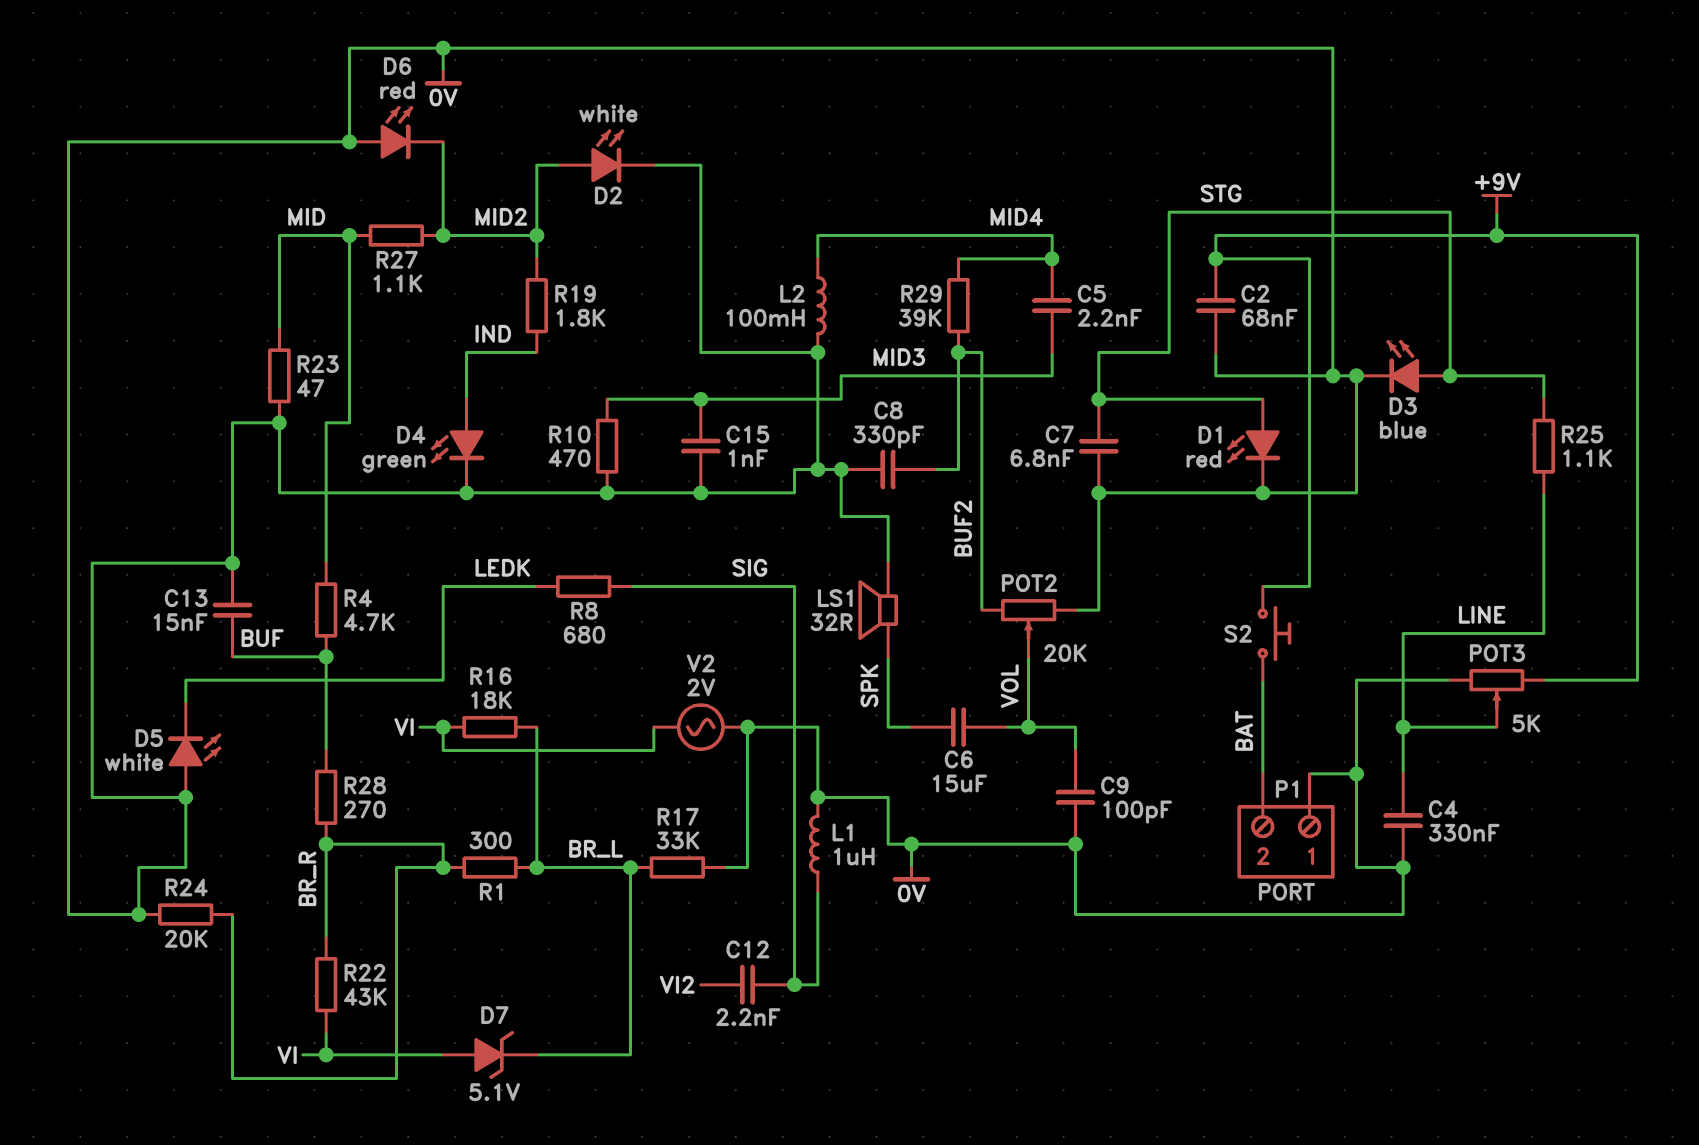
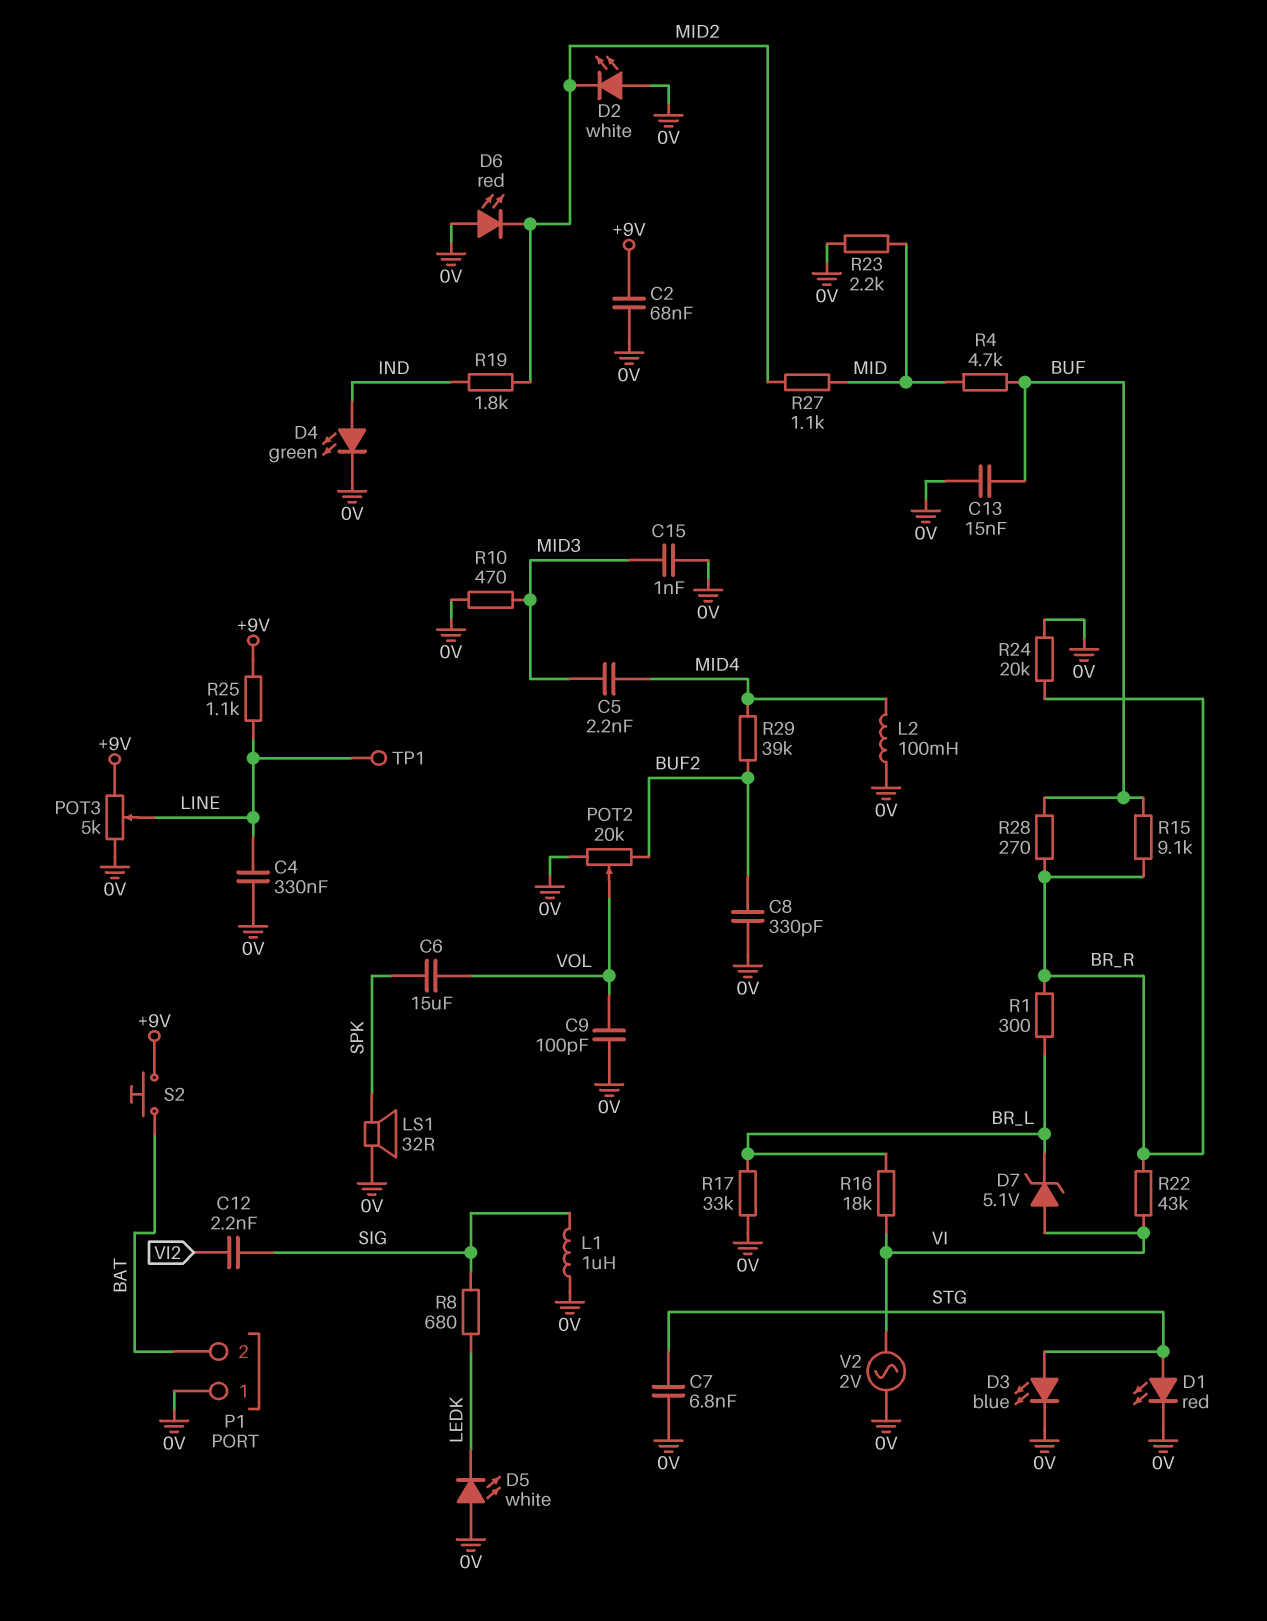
D2: LED white (A MID2, K 0V) -> LED white (A 0V, K MID2)
R15: none -> 9.1k (BR_R, BUF)
R23: 47 (0V, MID) -> 2.2k (0V, MID)
R25: 1.1k (LINE, STG) -> 1.1k (+9V, LINE)
TP1: none -> test point (LINE)

